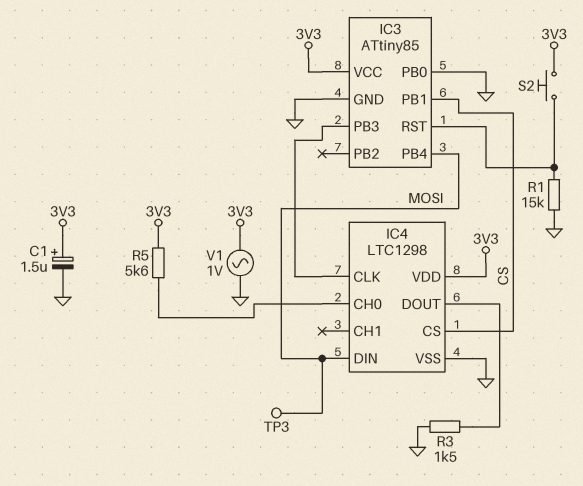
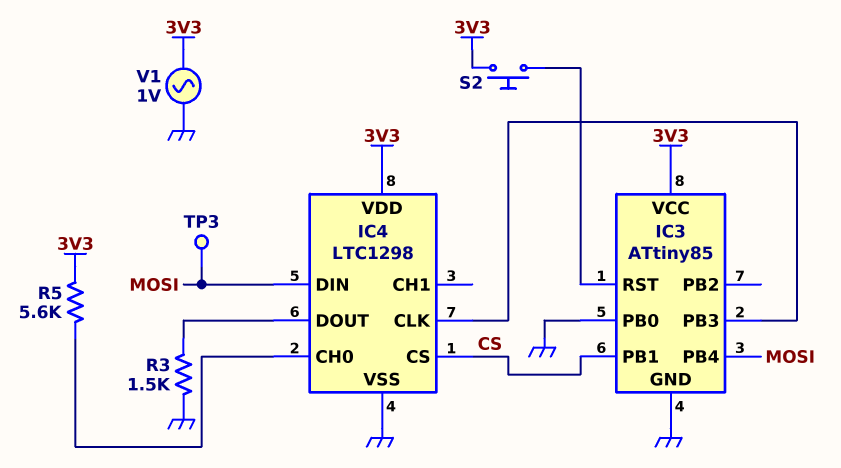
C1: 1.5uF (plus 3V3, minus GND) -> none
R1: 15k (GND, IC3/RST) -> none

